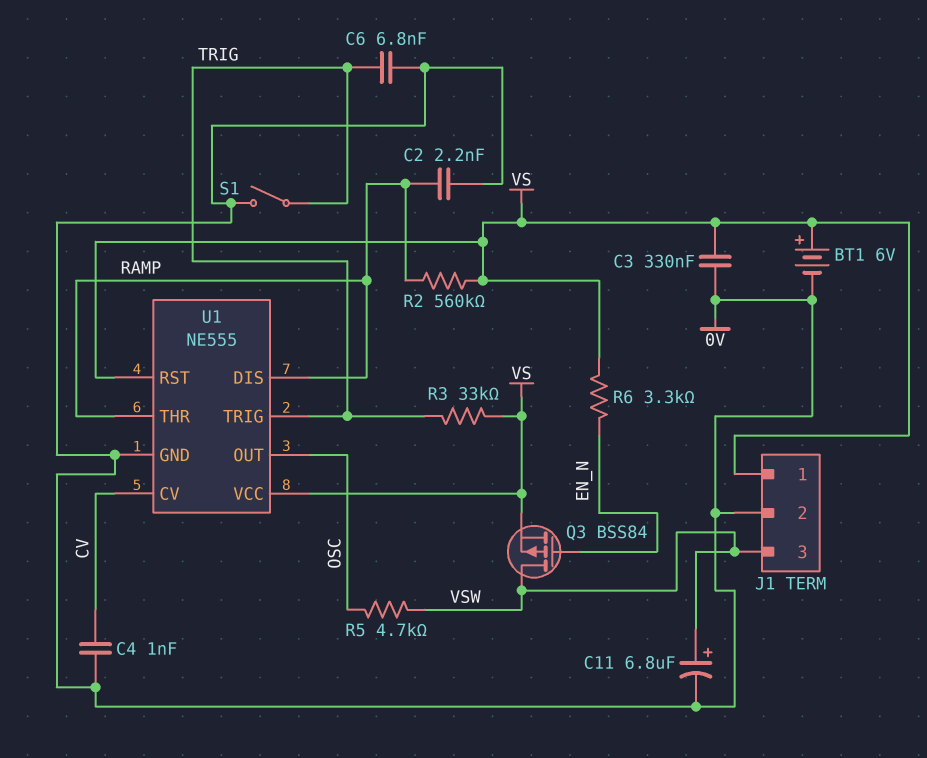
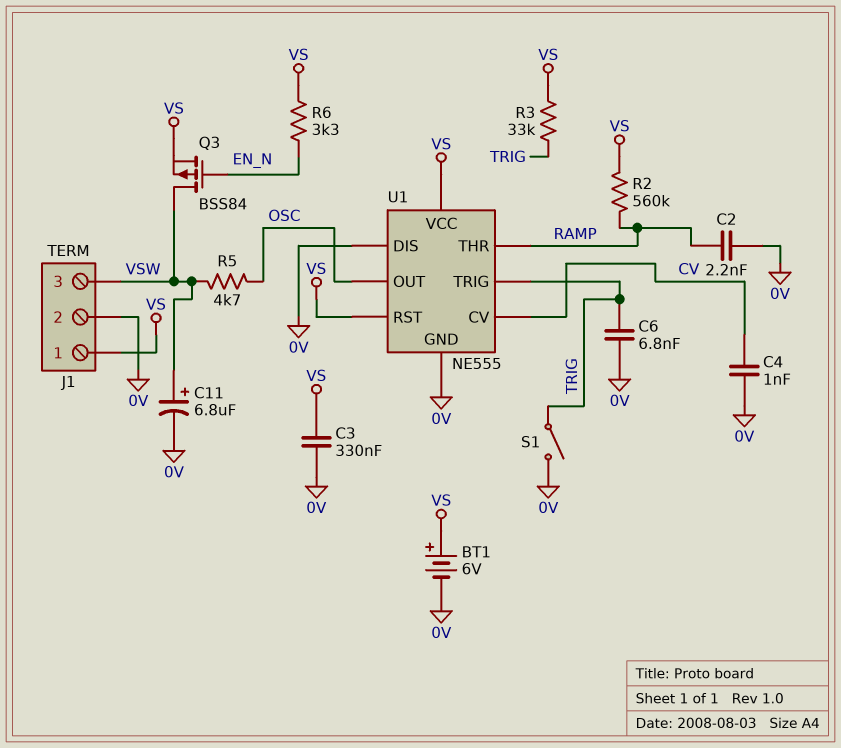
U1 pin DIS: RAMP -> 0V

